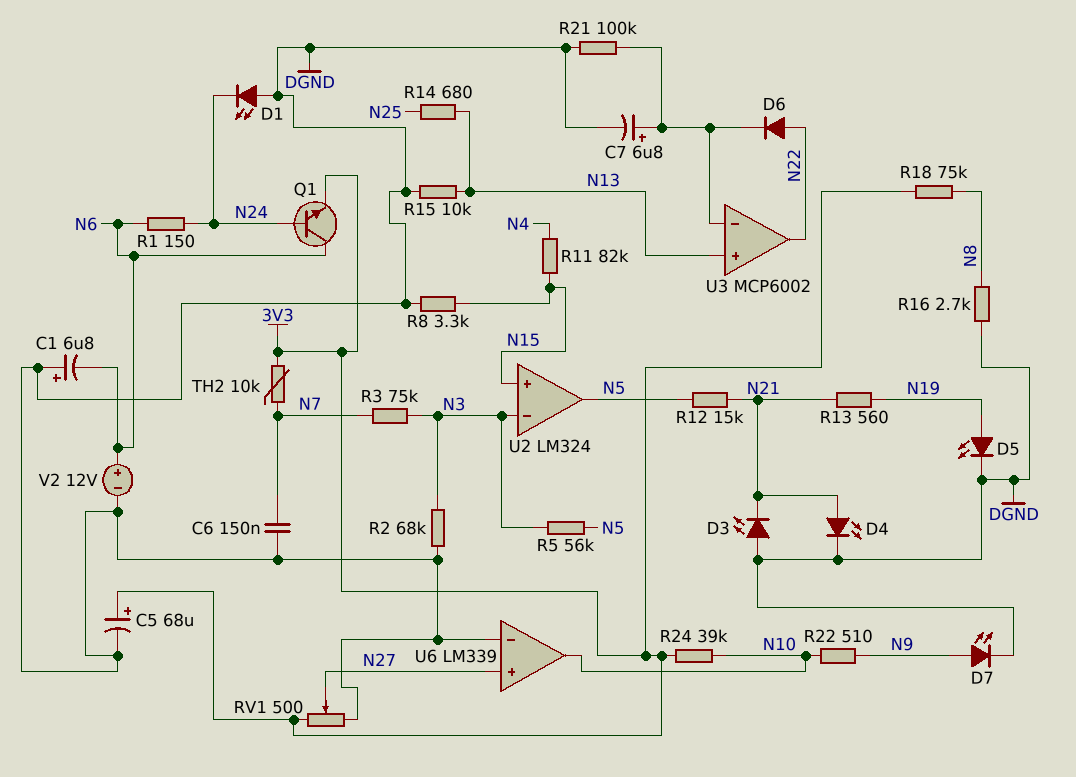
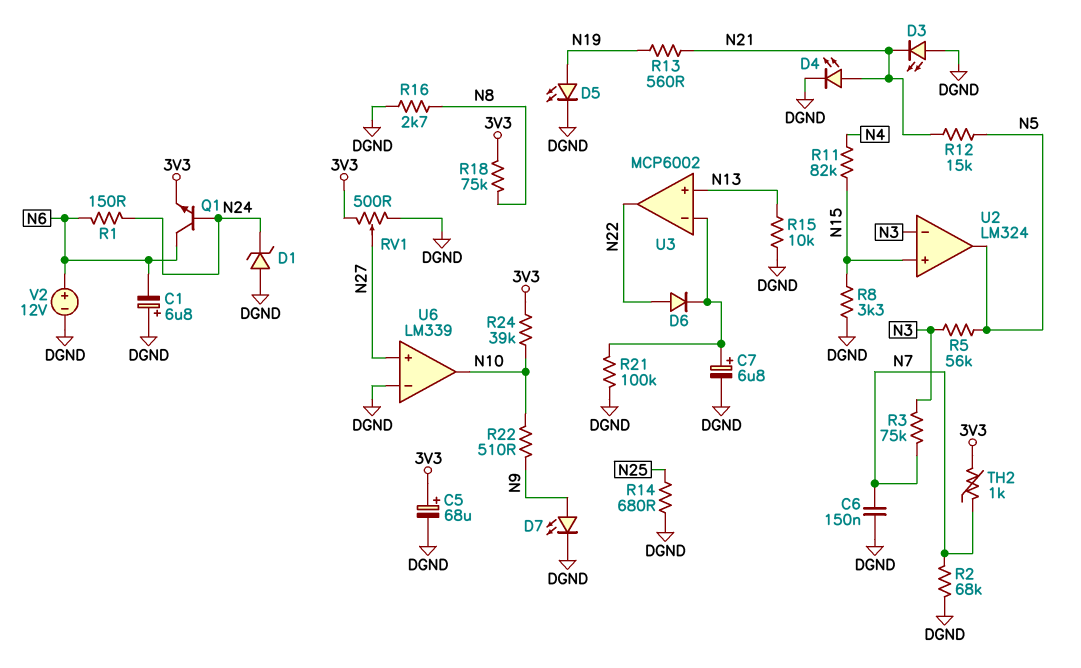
D1: LED (A DGND, K N24) -> zener (A DGND, K N24)
R2: 68k (DGND, N3) -> 68k (DGND, N7)
R14: 680 (N13, N25) -> 680 (DGND, N25)
TH2: 10k (3V3, N7) -> 1k (3V3, N7)

